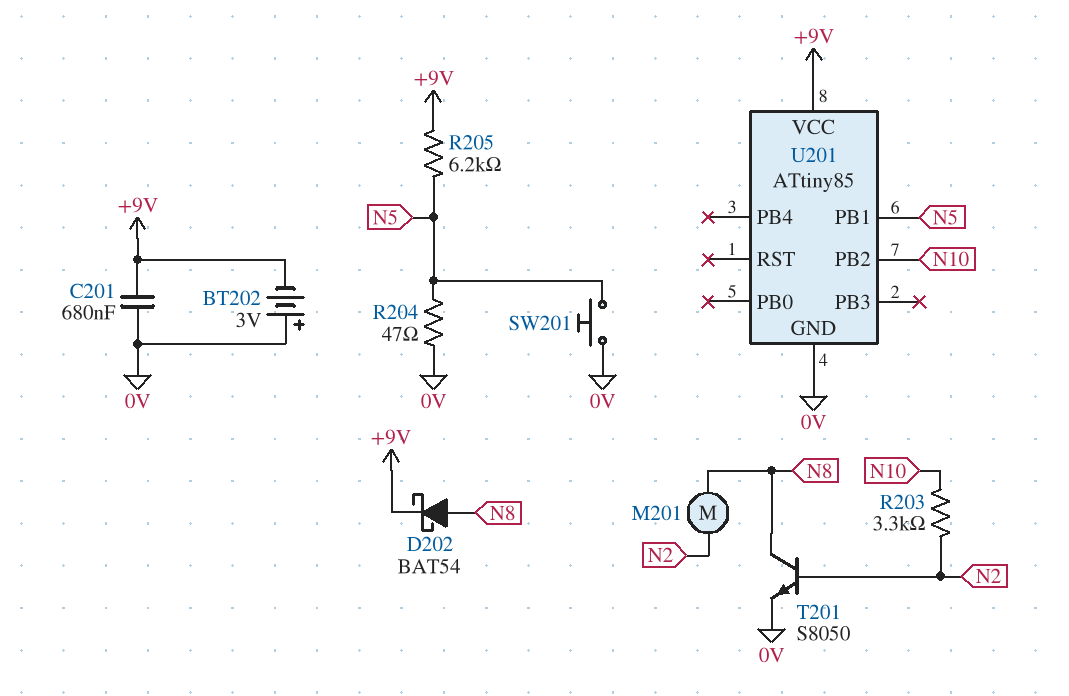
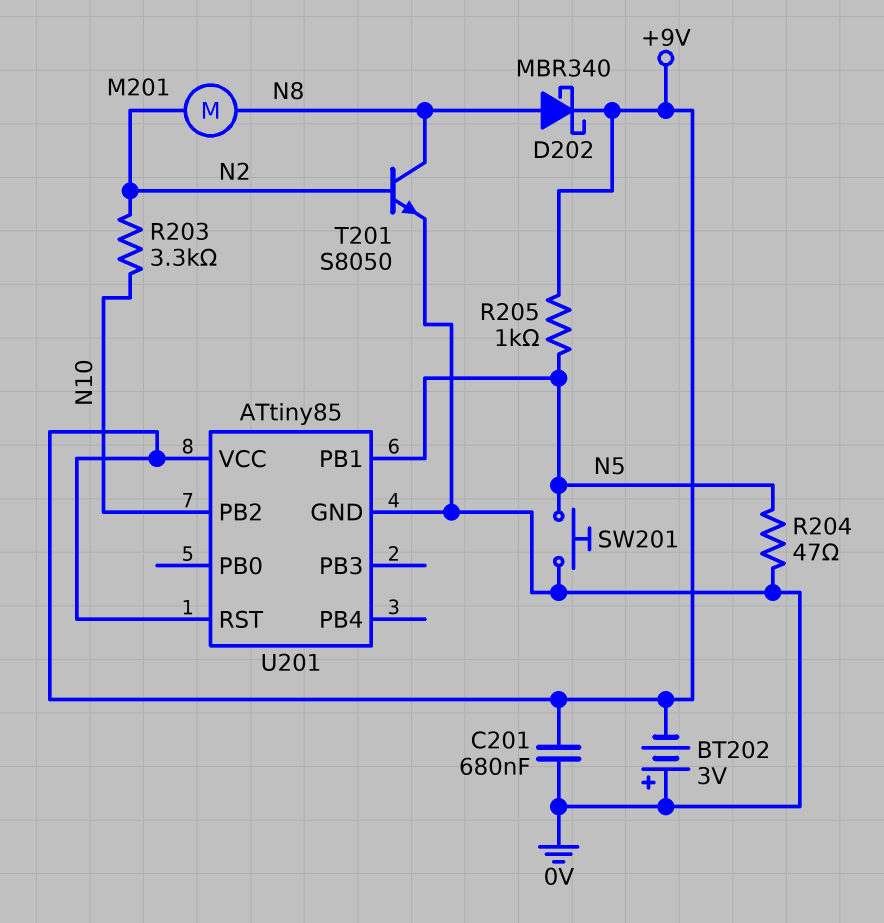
D202: schottky BAT54 (A N8, K +9V) -> schottky MBR340 (A N8, K +9V)
R205: 6.2k (+9V, N5) -> 1k (+9V, N5)
U201 pin RST: none -> +9V

